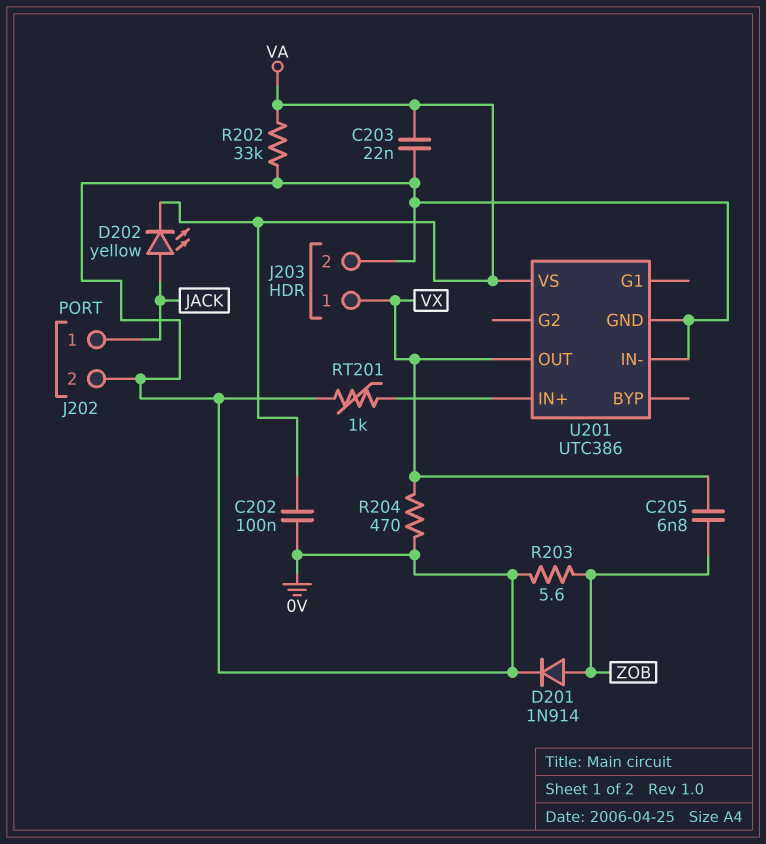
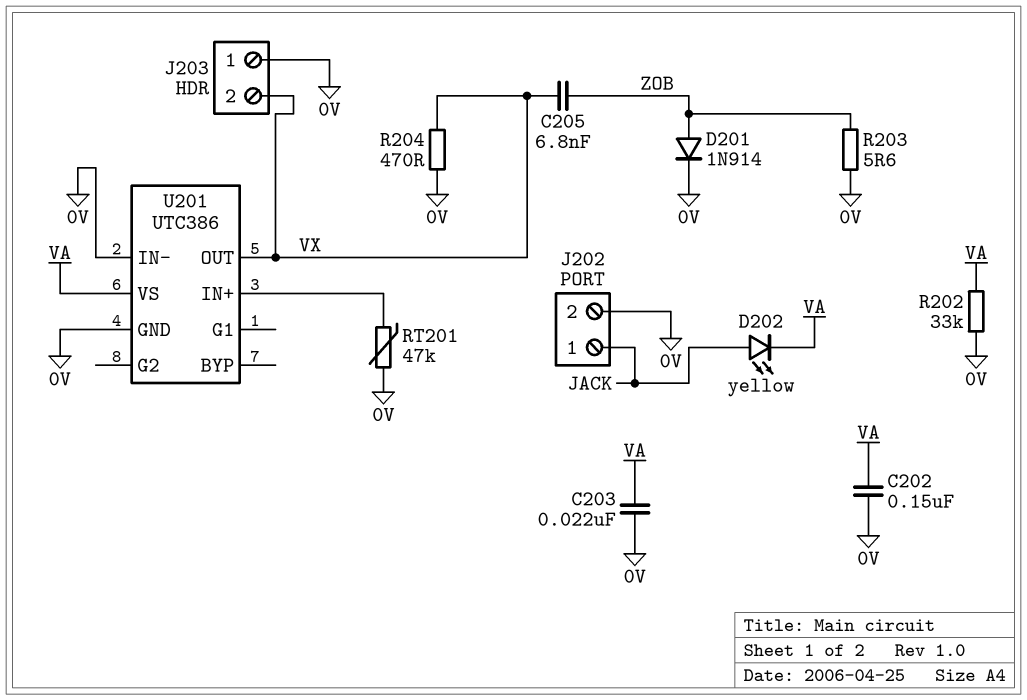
C202: 100nF (0V, VA) -> 150nF (0V, VA)
J203 pin 1: VX -> 0V
J203 pin 2: 0V -> VX
RT201: 1k (0V, U201/IN+) -> 47k (0V, U201/IN+)

